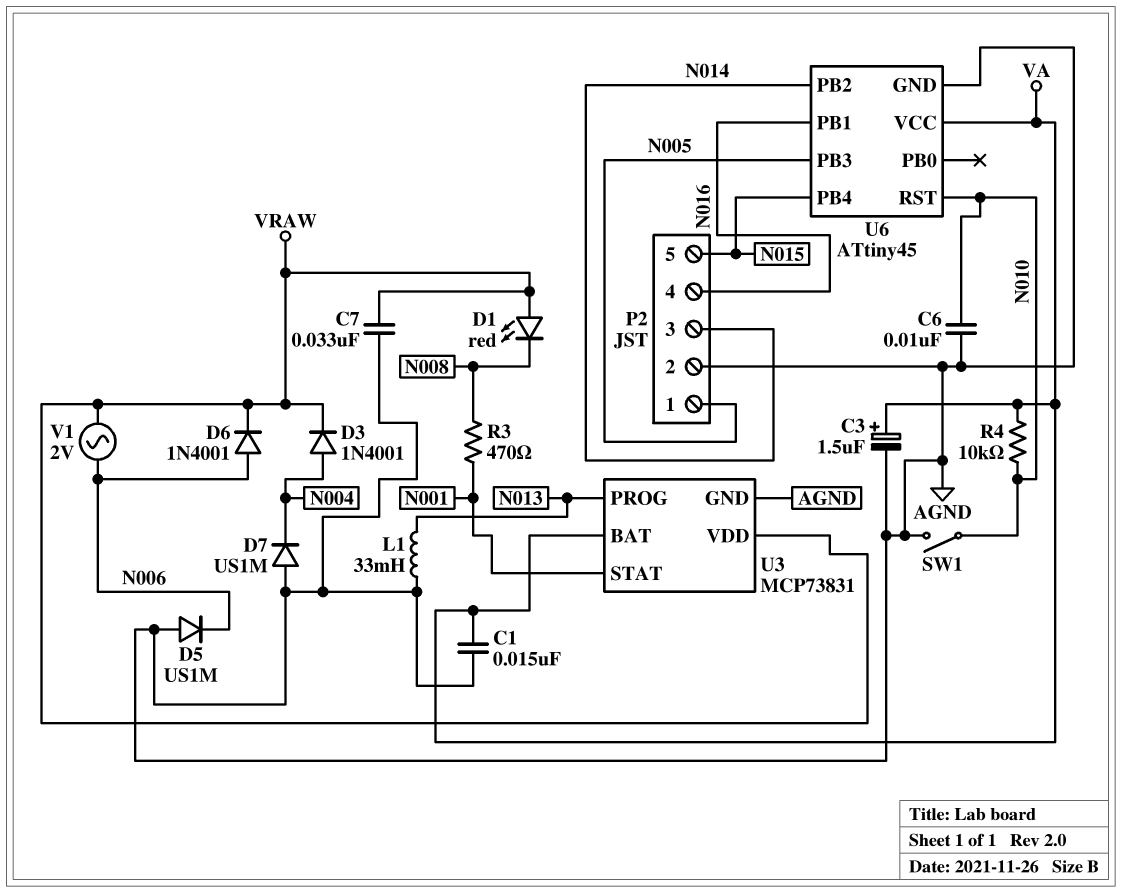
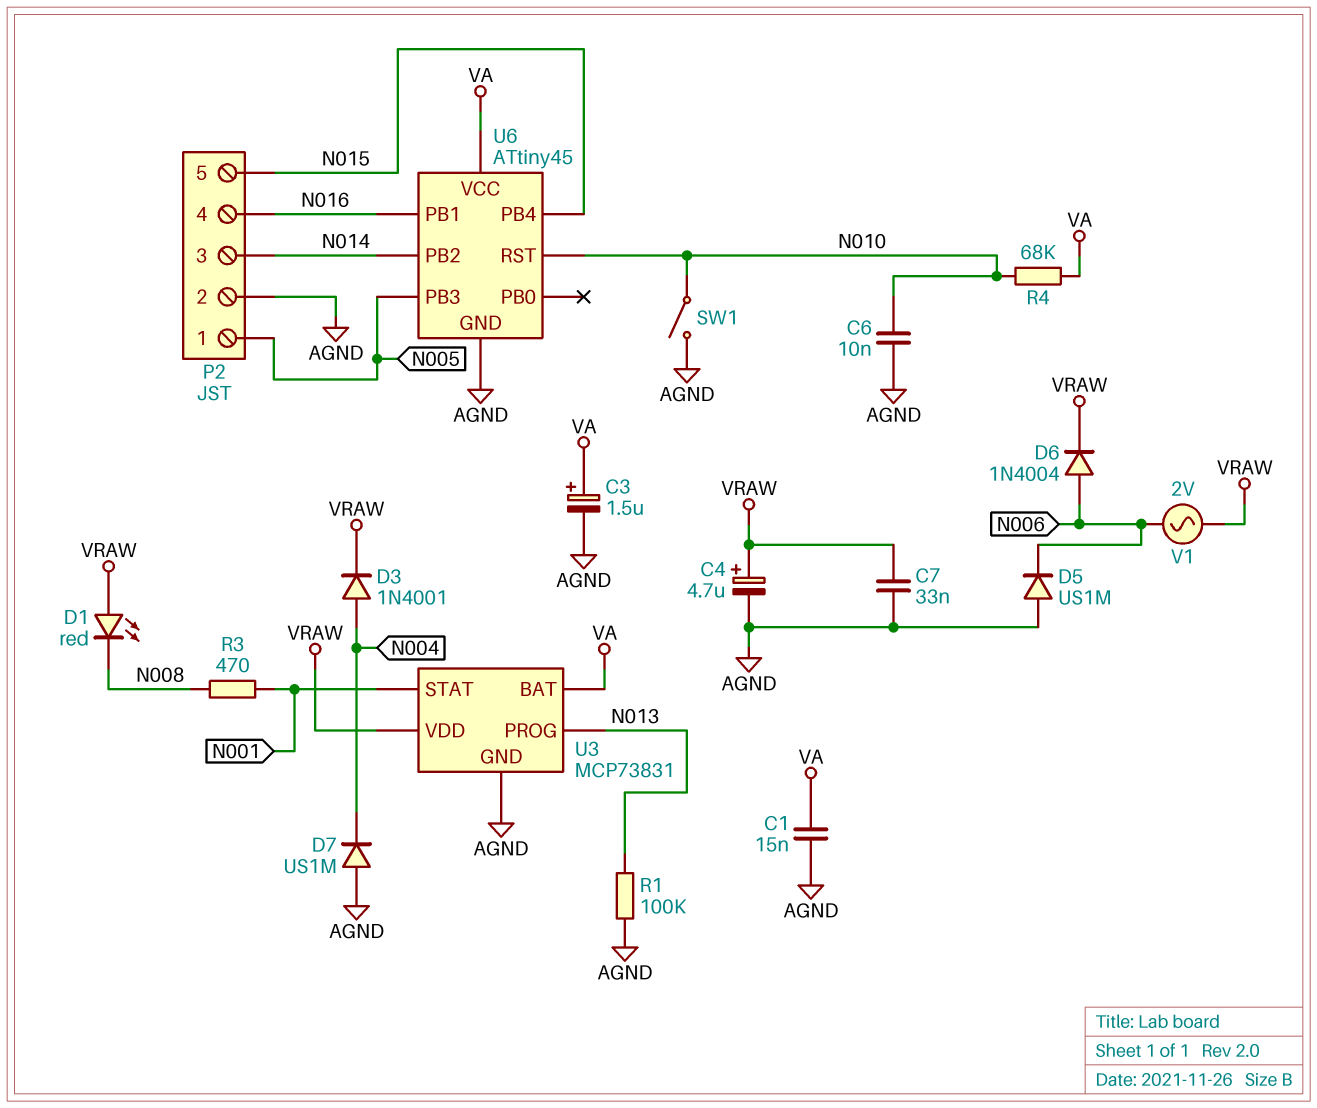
C4: none -> 4.7uF (plus VRAW, minus AGND)
D6: diode 1N4001 (A N006, K VRAW) -> diode 1N4004 (A N006, K VRAW)
L1: 33mH (AGND, N013) -> none
R1: none -> 100k (AGND, N013)
R4: 10k (N010, VA) -> 68k (N010, VA)

